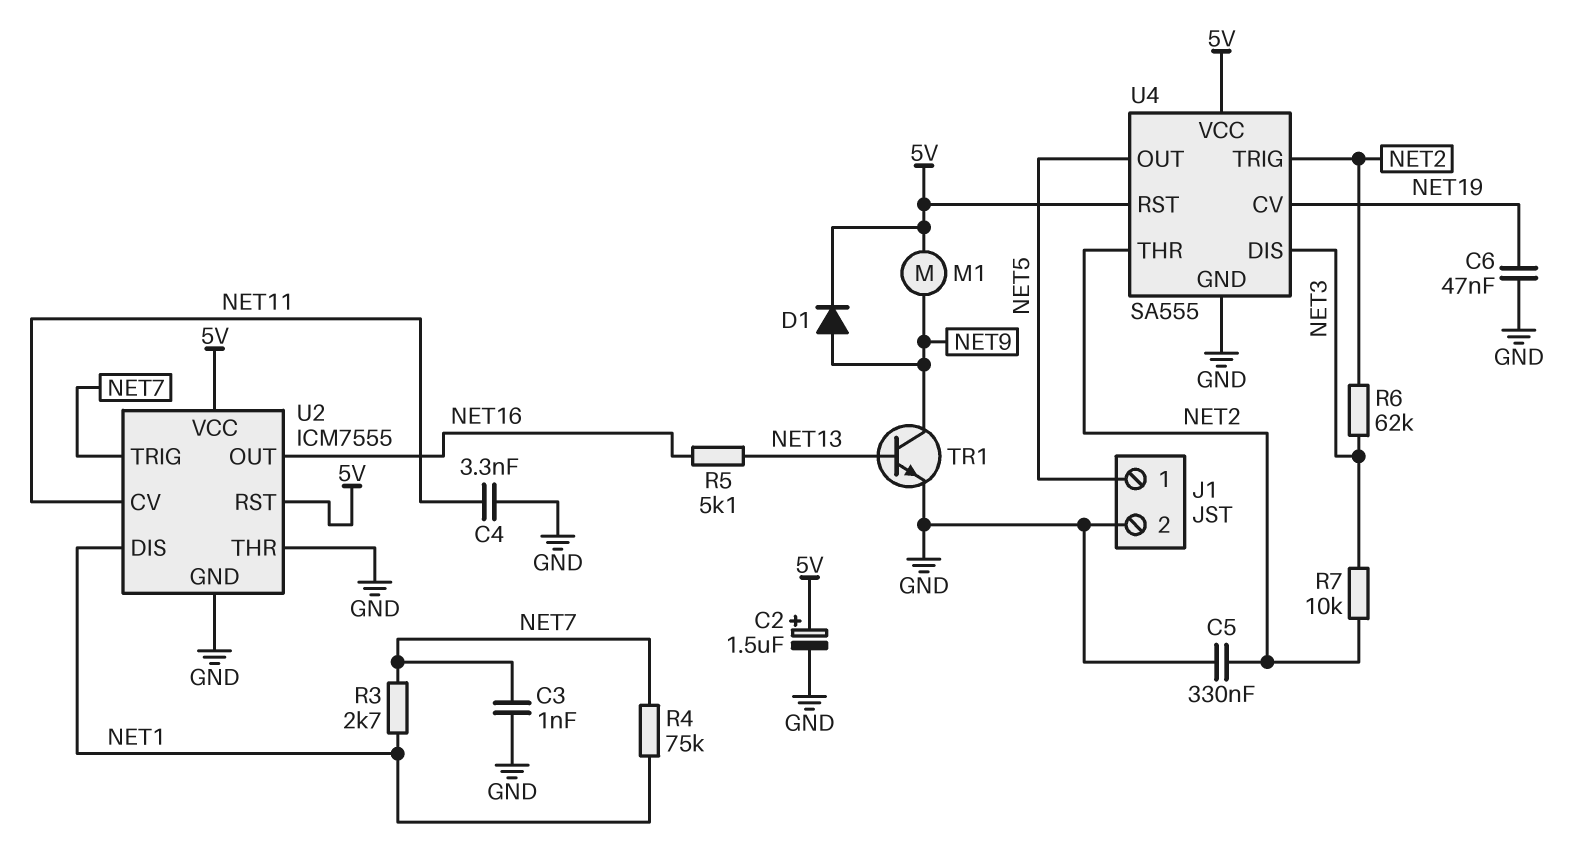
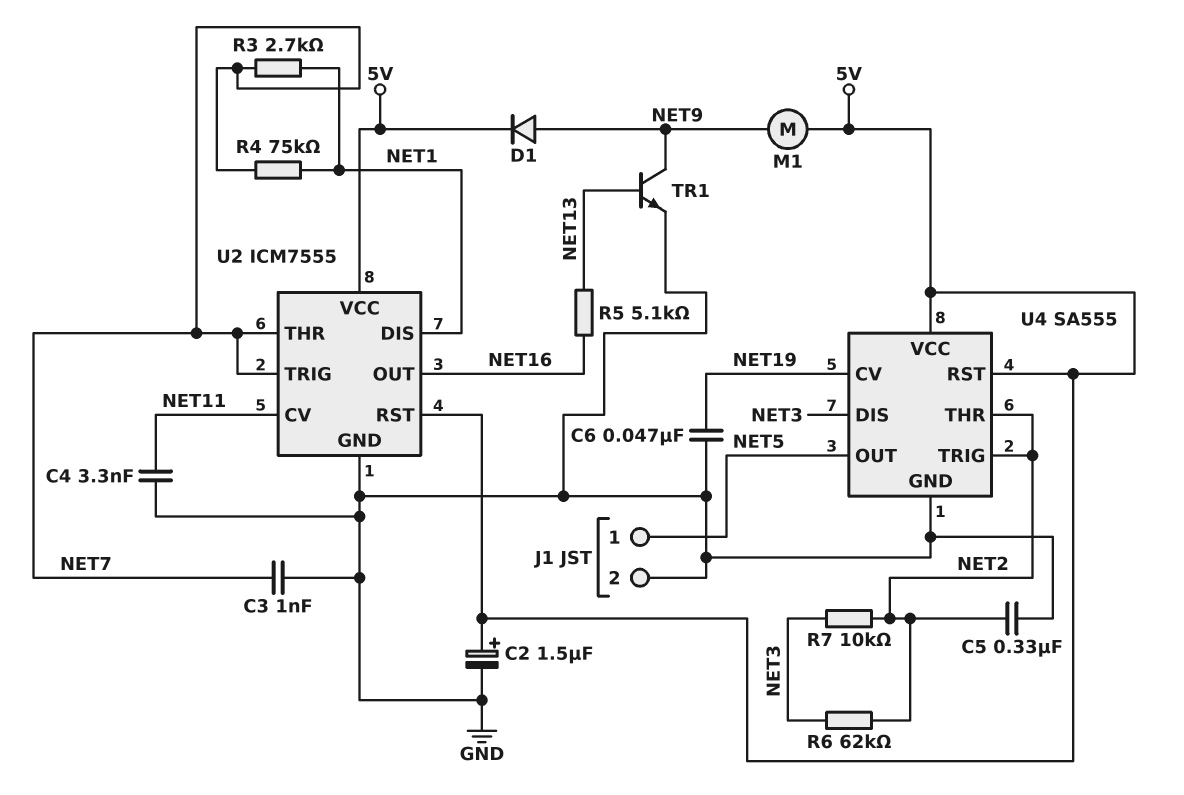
U2 pin THR: GND -> NET7

